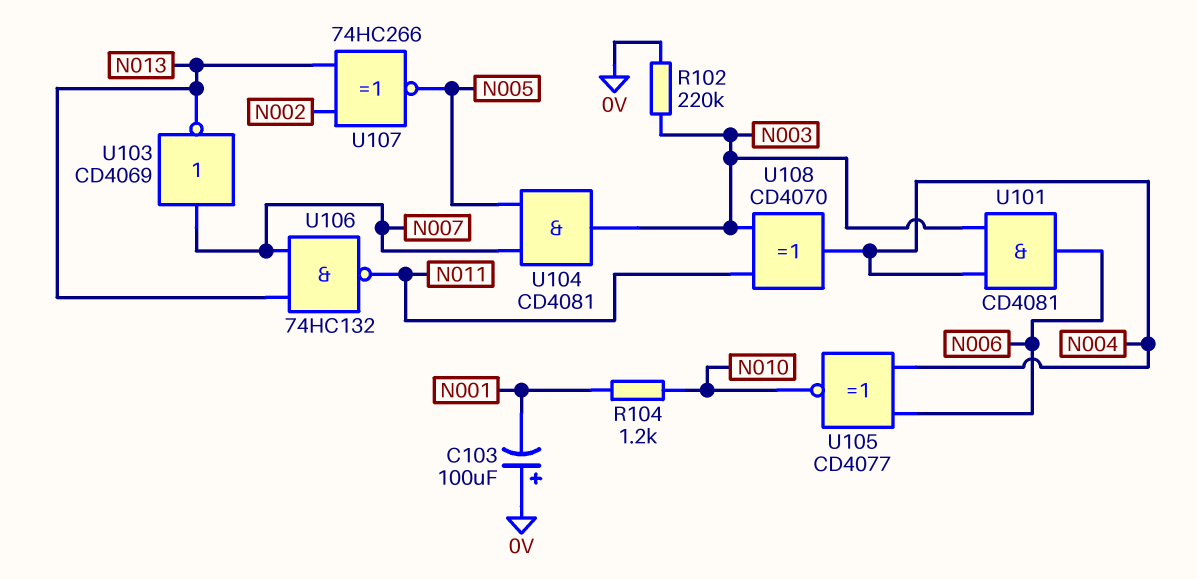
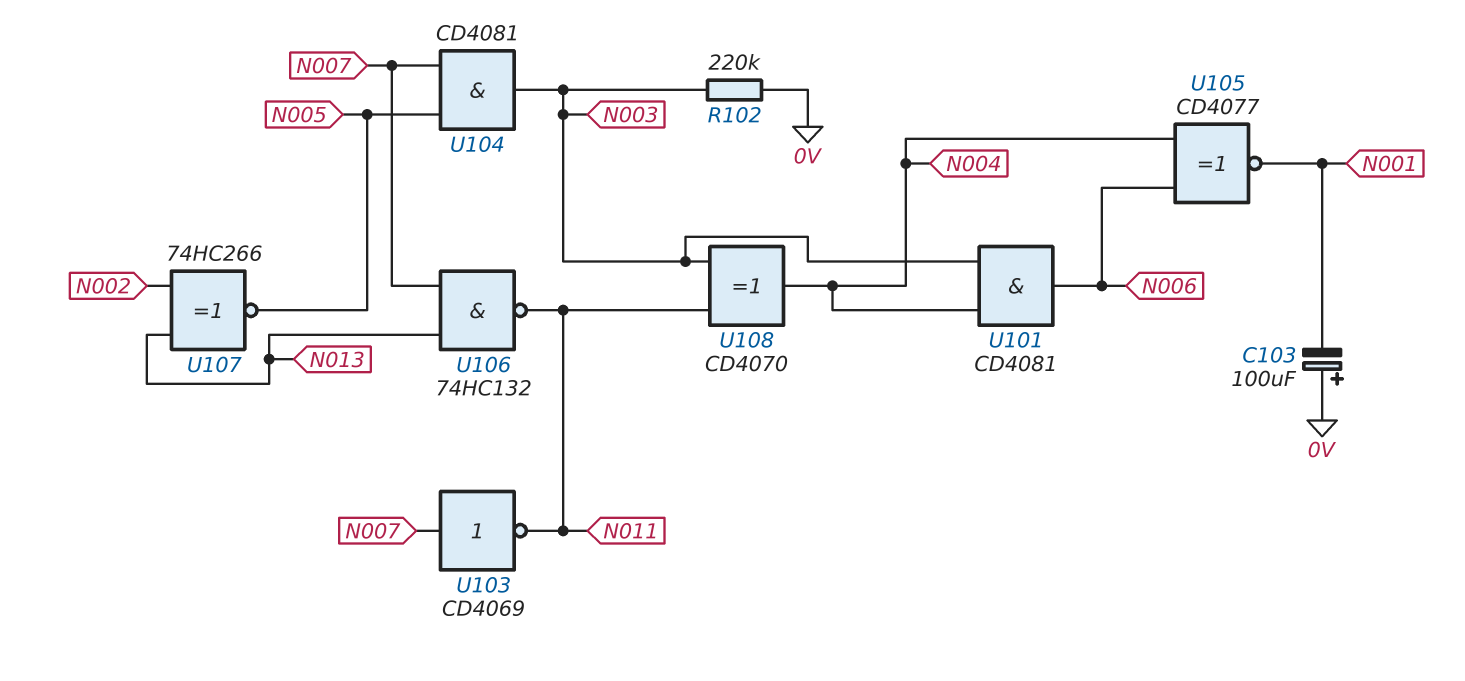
R104: 1.2k (N001, N010) -> none
U103: NOT CD4069 (in N007, out N013) -> NOT CD4069 (in N007, out N011)
U105: XNOR CD4077 (in N004, in N006, out N010) -> XNOR CD4077 (in N004, in N006, out N001)

